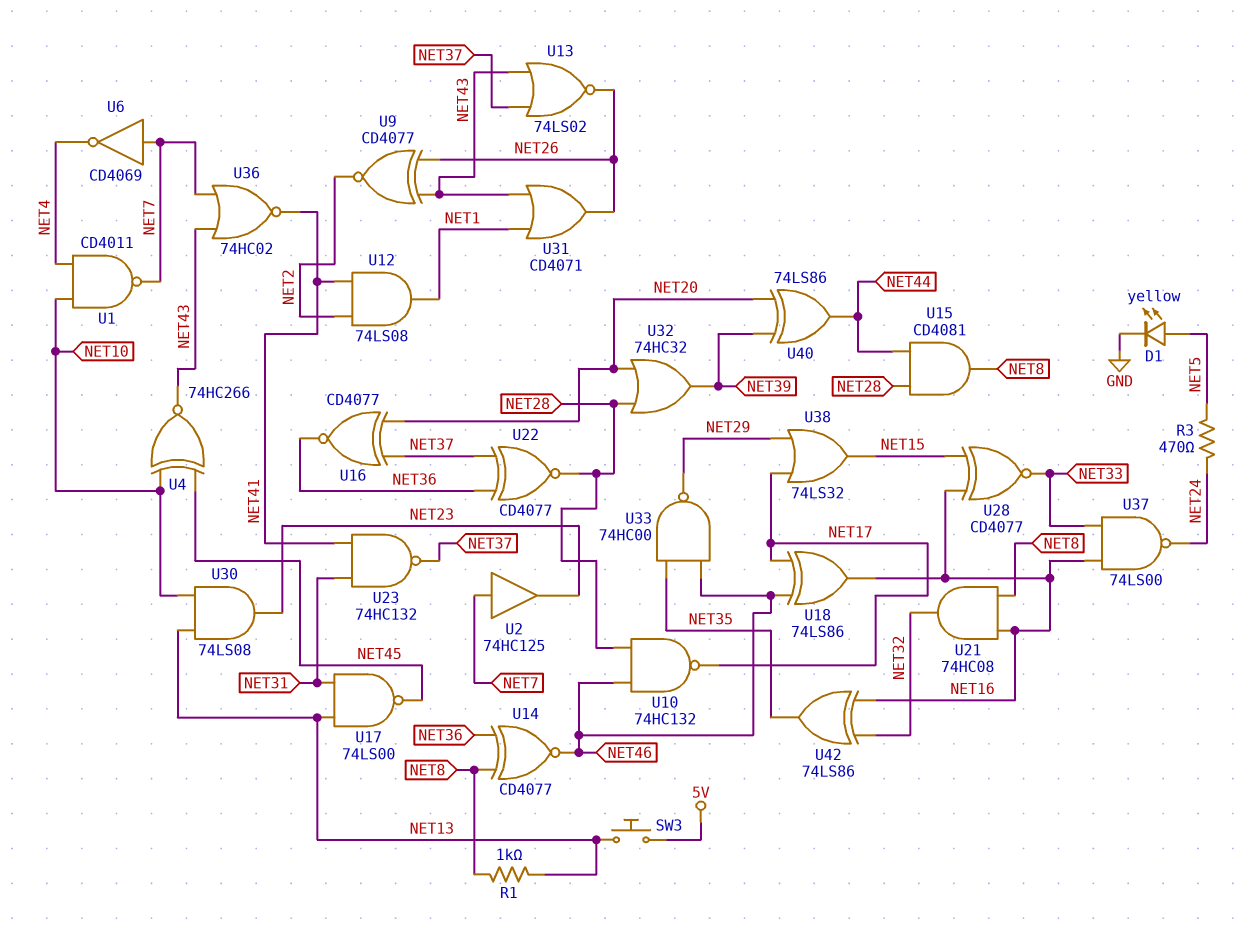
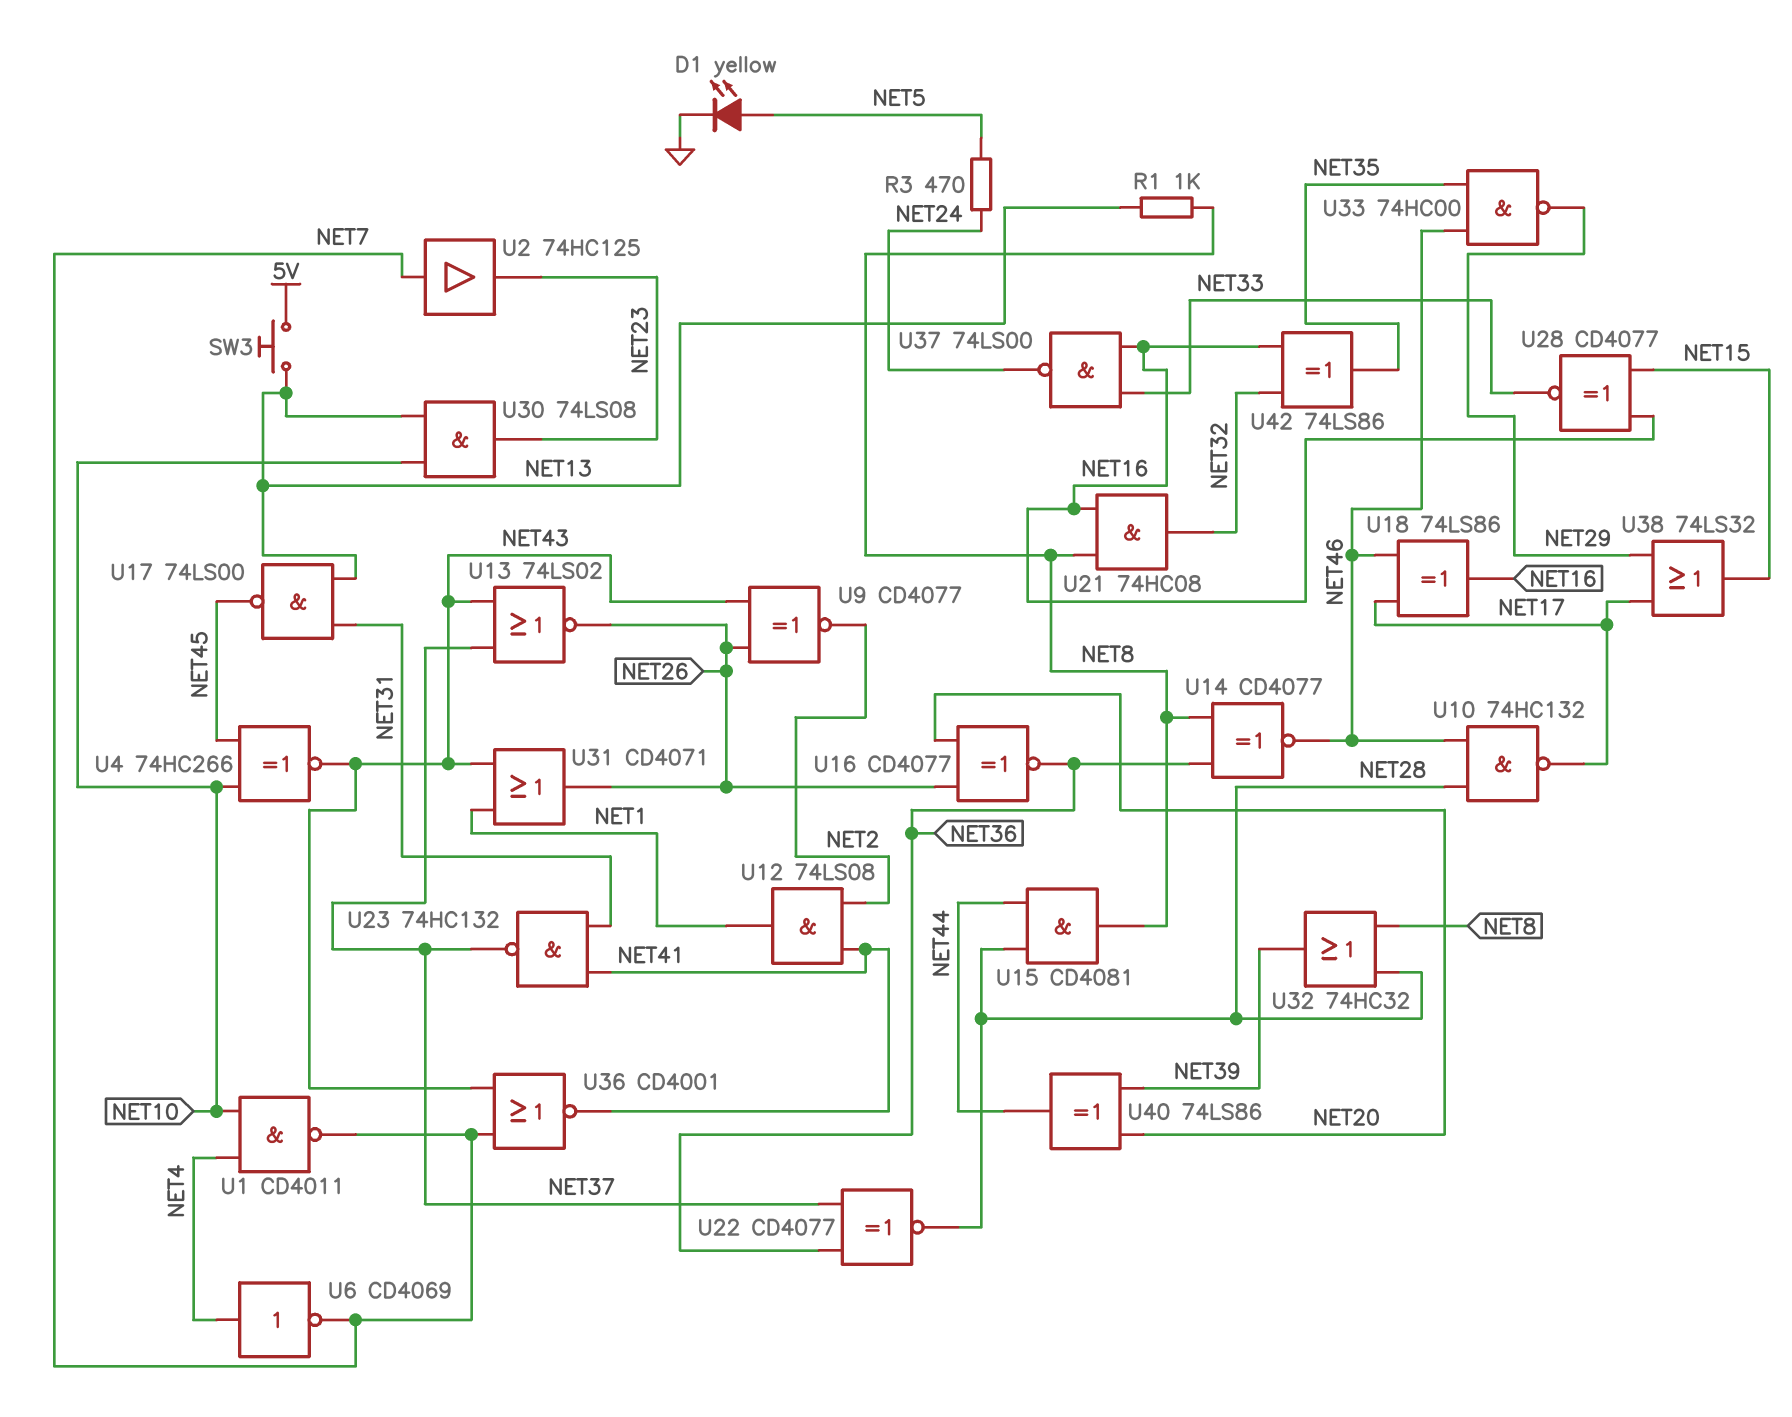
U6: NOT CD4069 (in NET7, out NET4) -> NOT CD4069 (in NET4, out NET7)
U16: XNOR CD4077 (in NET20, in NET37, out NET36) -> XNOR CD4077 (in NET20, in NET26, out NET36)
U32: OR 74HC32 (in NET20, in NET28, out NET39) -> OR 74HC32 (in NET8, in NET28, out NET39)
U36: NOR 74HC02 (in NET7, in NET43, out NET41) -> NOR CD4001 (in NET7, in NET43, out NET41)

